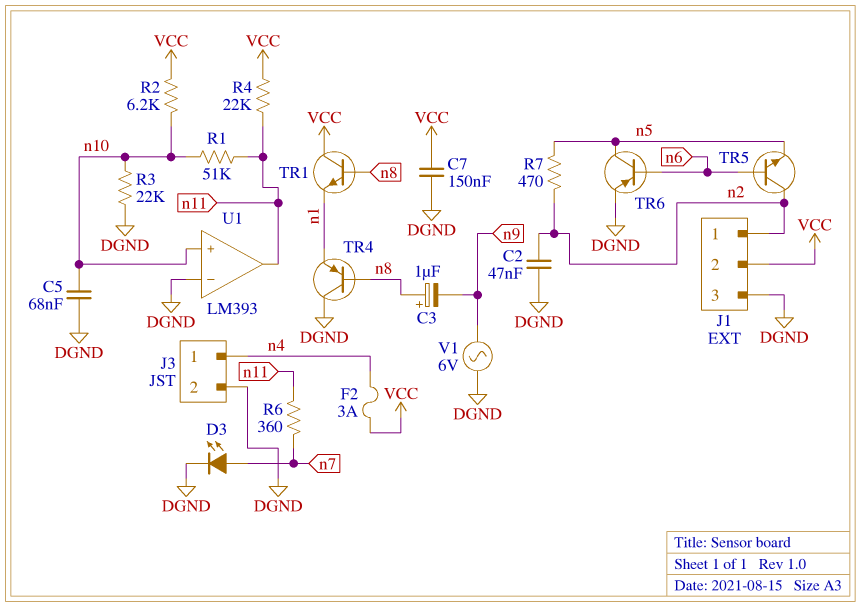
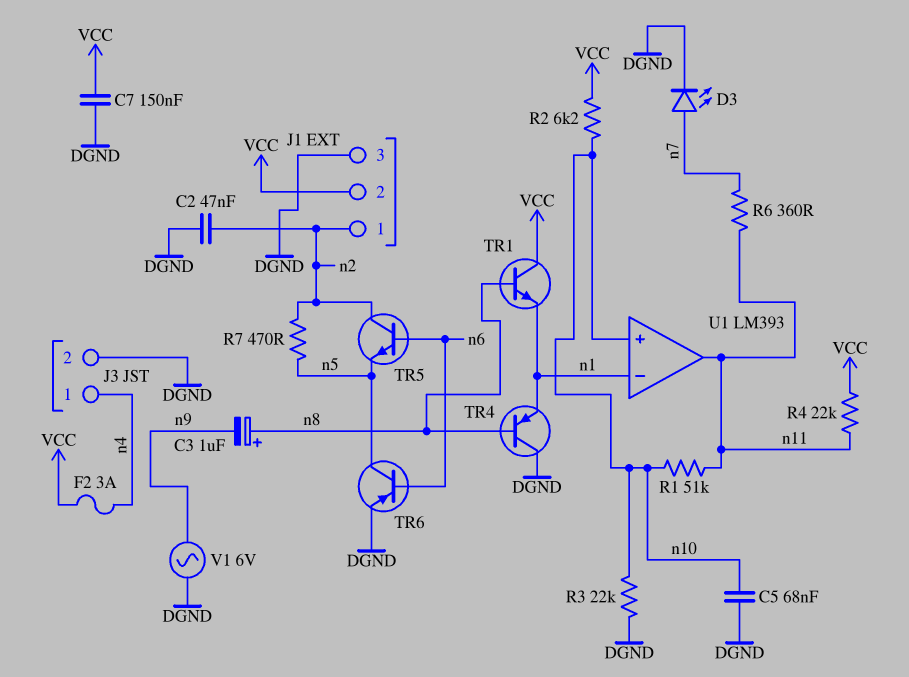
U1 pin in-: DGND -> n1

